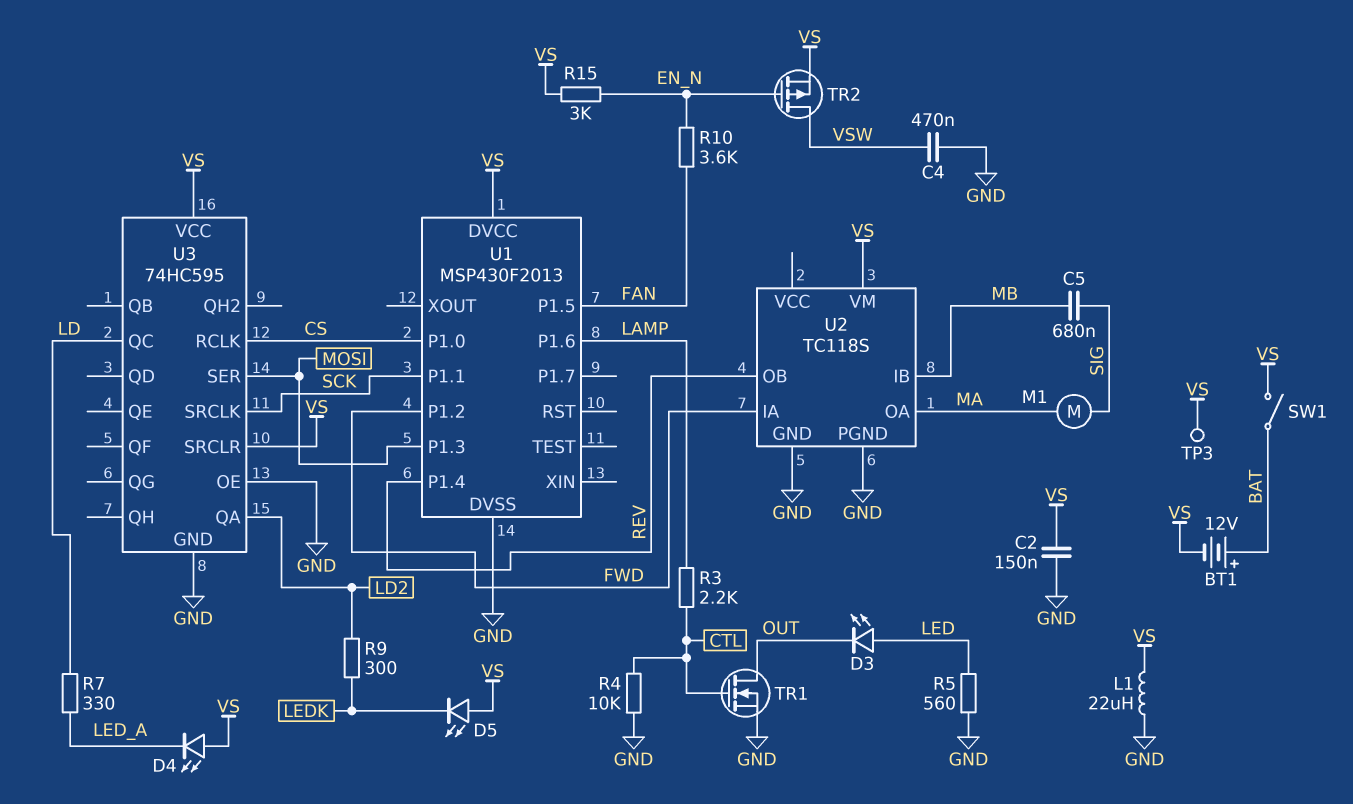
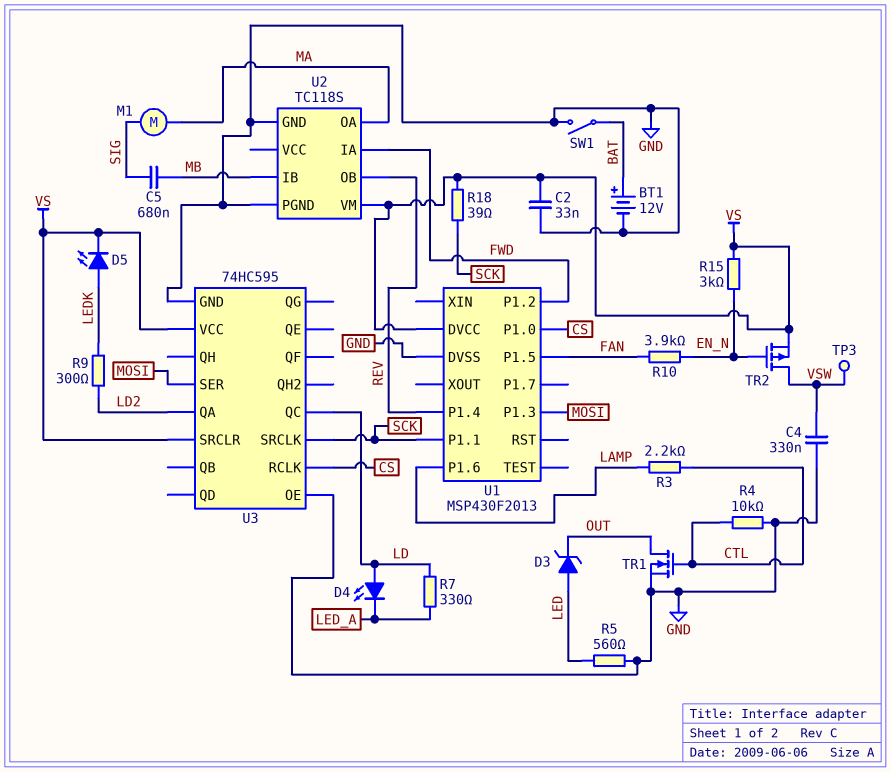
BT1: 12V (plus BAT, minus VS) -> 12V (plus BAT, minus GND)
C2: 150nF (GND, VS) -> 33nF (GND, VS)
C4: 470nF (GND, VSW) -> 330nF (GND, VSW)
D3: LED (A LED, K OUT) -> zener (A LED, K OUT)
D4: LED (A VS, K LED_A) -> LED (A LD, K LED_A)
D5: LED (A VS, K LEDK) -> LED (A LEDK, K VS)
L1: 22uH (GND, VS) -> none
R10: 3.6k (EN_N, FAN) -> 3.9k (EN_N, FAN)
R18: none -> 39 (SCK, VS)
SW1: switch (BAT, VS) -> switch (BAT, GND)
TP3: test point (VS) -> test point (VSW)

